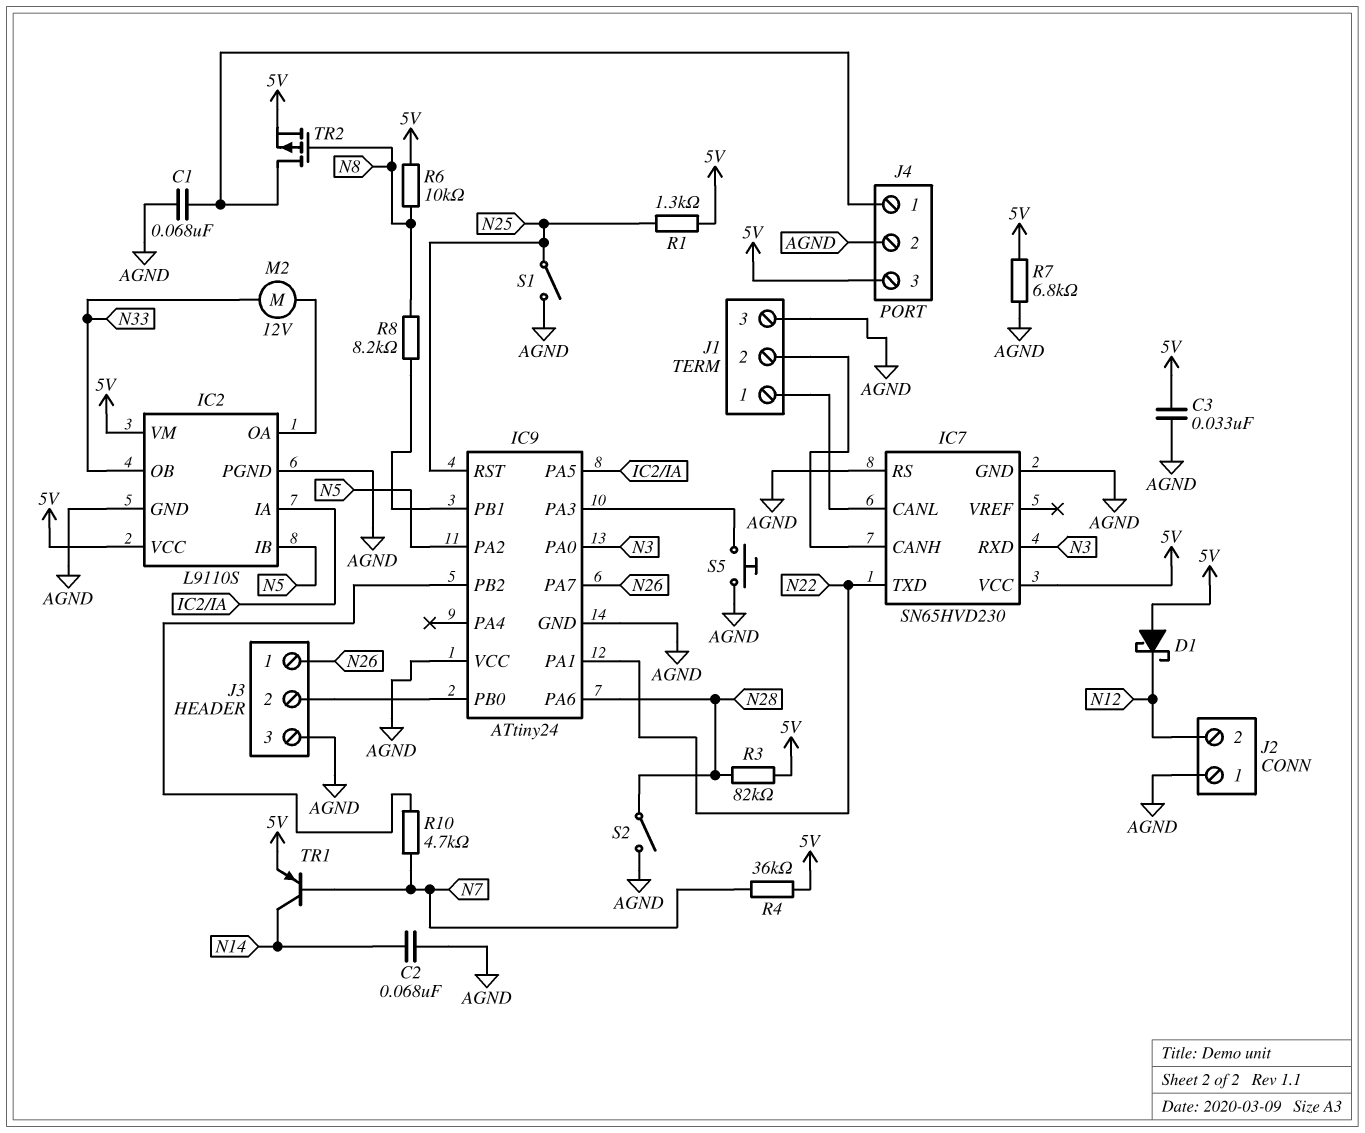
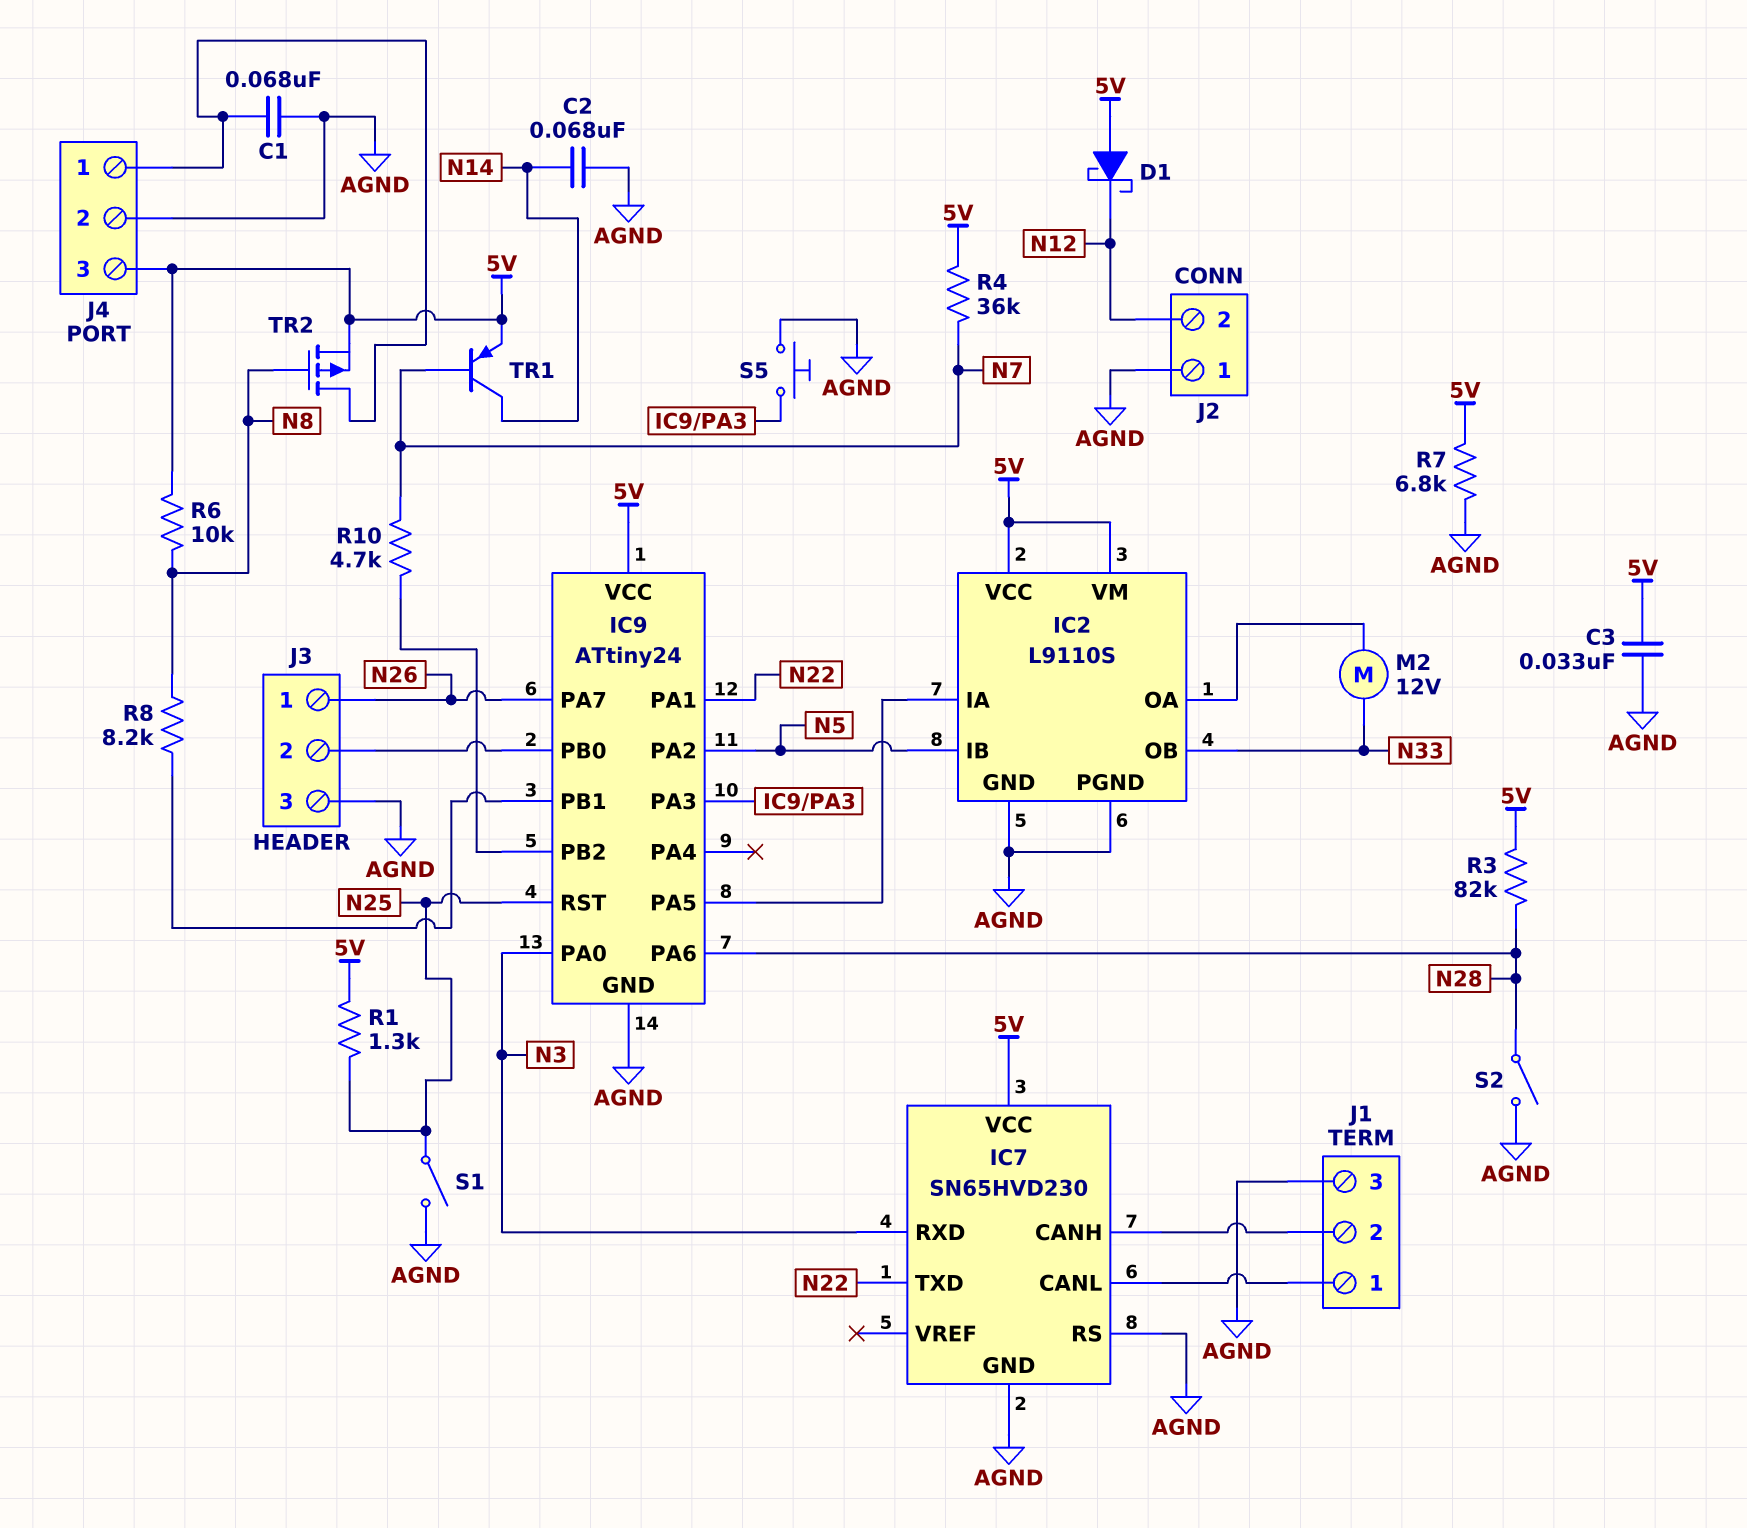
IC9 pin VCC: AGND -> 5V

